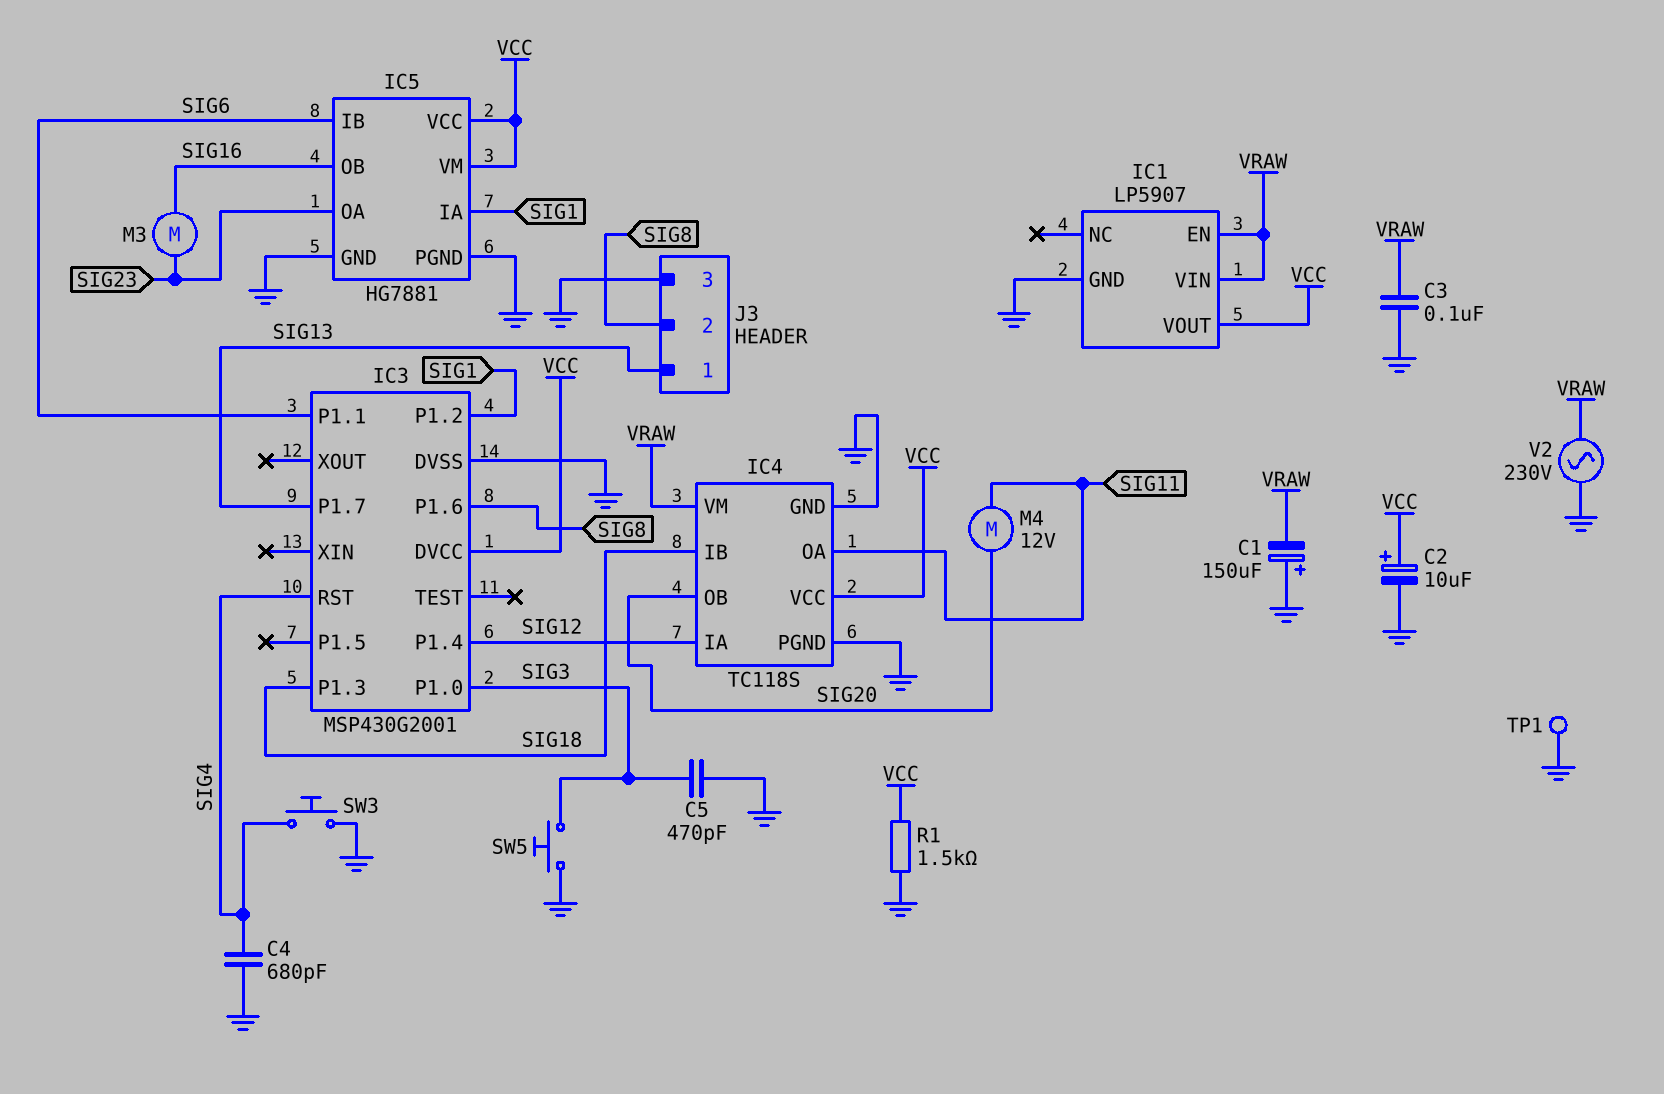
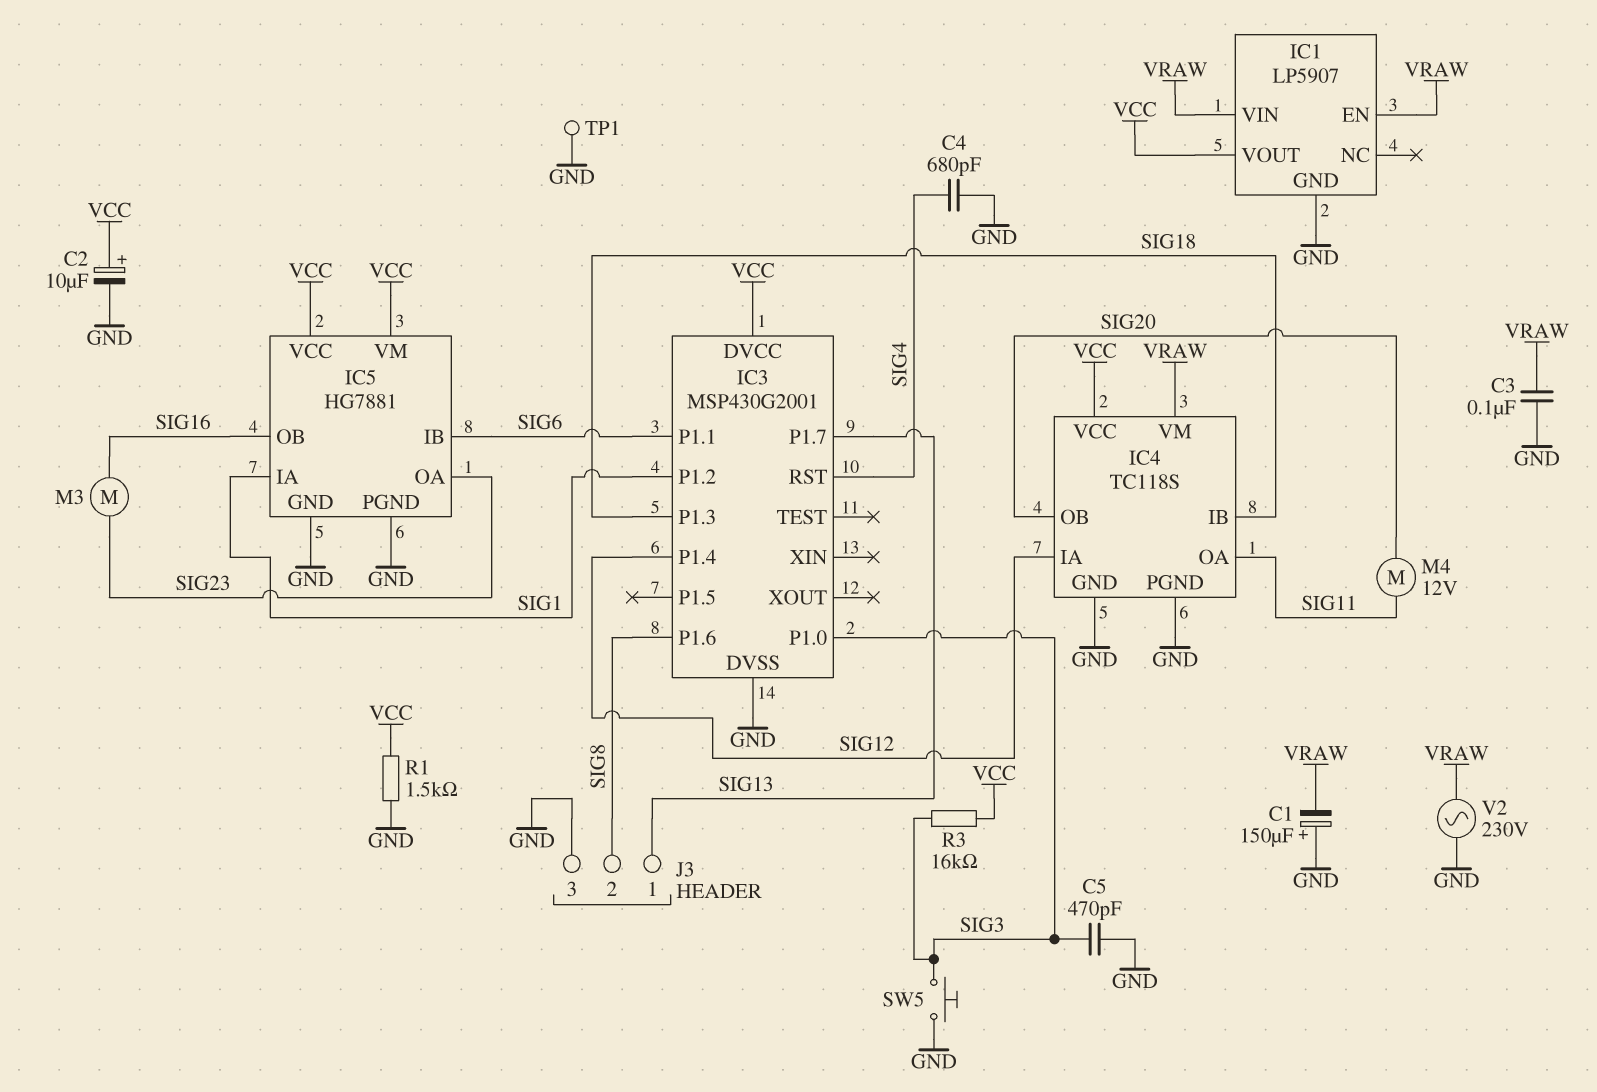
R3: none -> 16k (SIG3, VCC)
SW3: button (GND, SIG4) -> none

